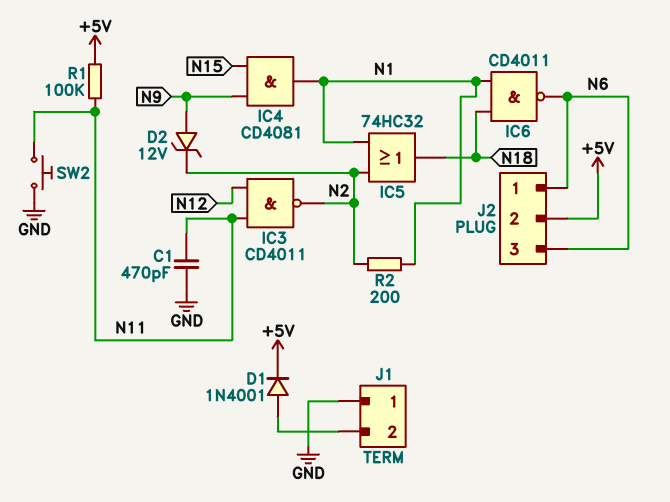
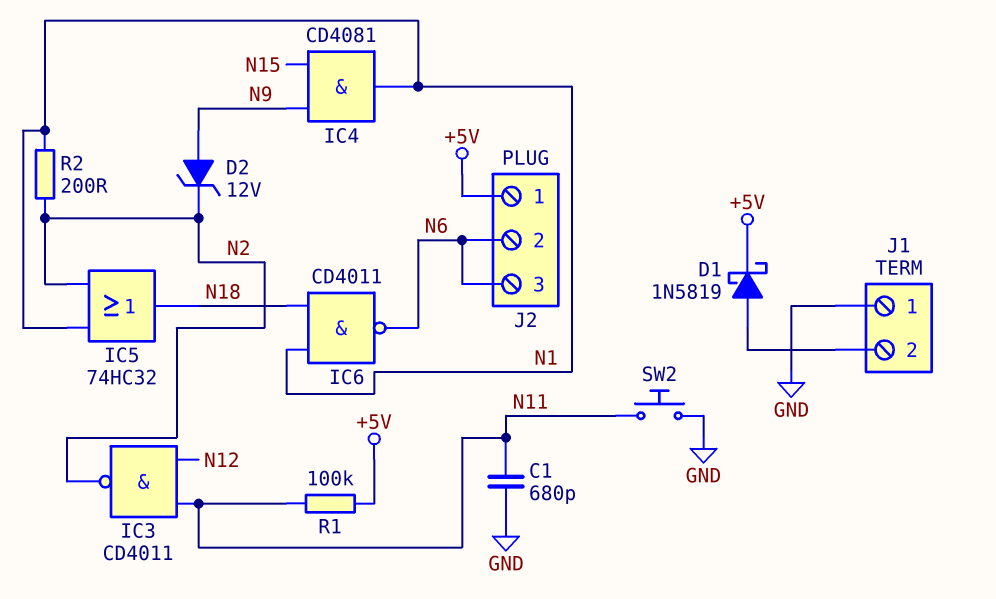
C1: 470pF (GND, N11) -> 680pF (GND, N11)
D1: diode 1N4001 (A J1/2, K +5V) -> schottky 1N5819 (A J1/2, K +5V)
J2 pin 1: N6 -> +5V
J2 pin 2: +5V -> N6

